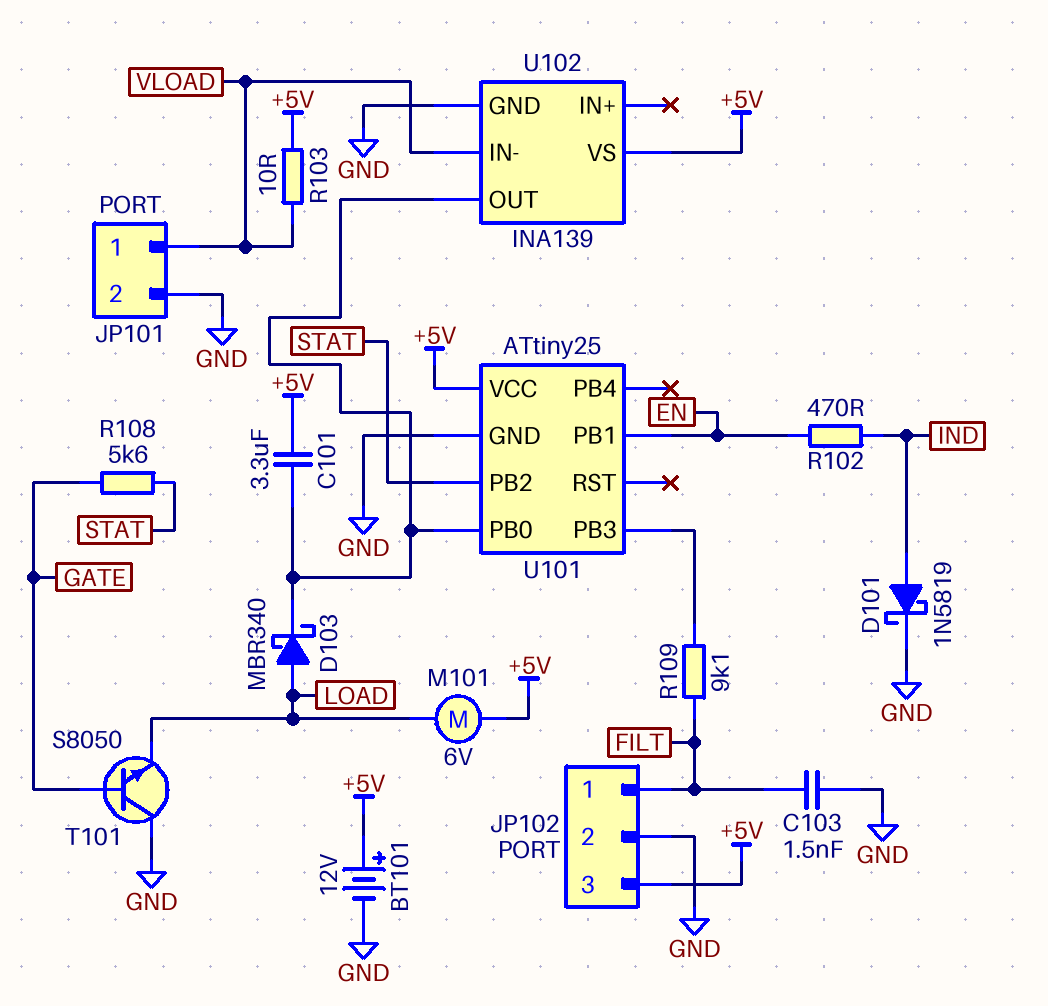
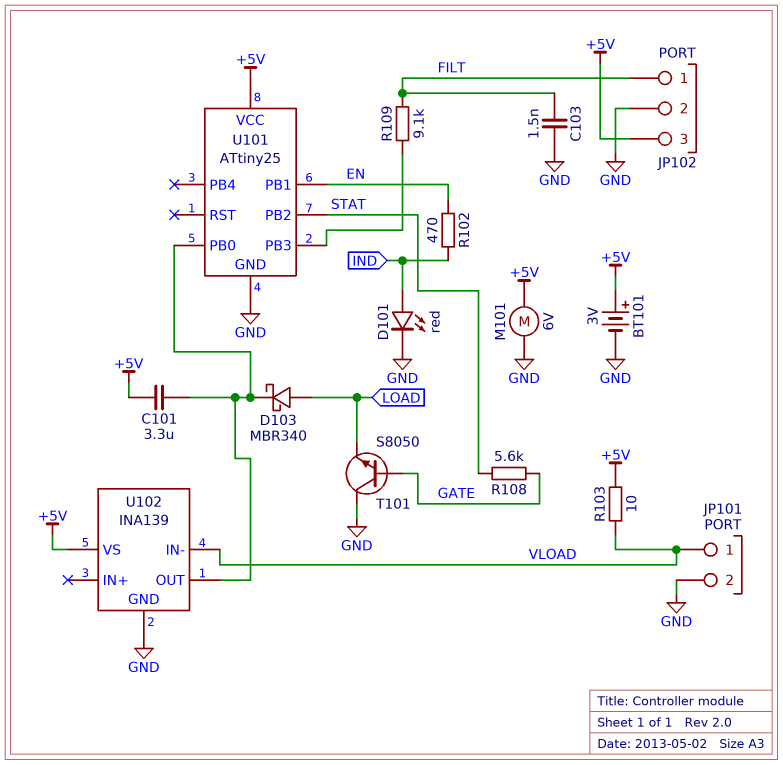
BT101: 12V (plus +5V, minus GND) -> 3V (plus +5V, minus GND)
D101: schottky 1N5819 (A IND, K GND) -> LED red (A IND, K GND)
M101: motor 6V (+5V, LOAD) -> motor 6V (+5V, GND)

